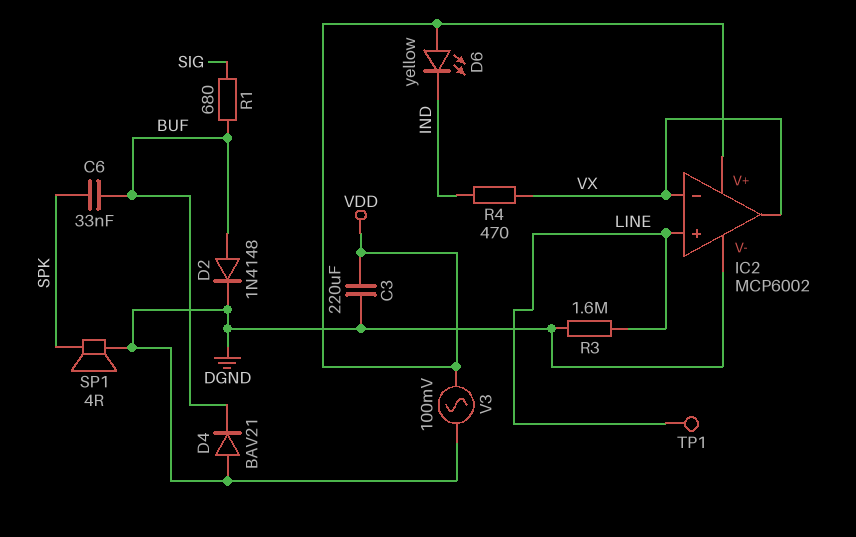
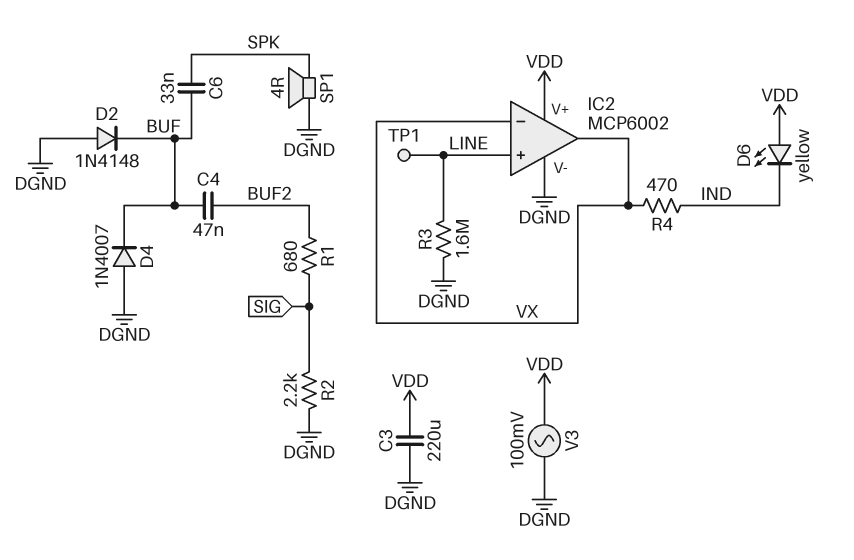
C4: none -> 47nF (BUF, BUF2)
D2: diode 1N4148 (A BUF, K DGND) -> diode 1N4148 (A DGND, K BUF)
D4: diode BAV21 (A DGND, K BUF) -> diode 1N4007 (A DGND, K BUF)
R1: 680 (BUF, SIG) -> 680 (BUF2, SIG)
R2: none -> 2.2k (DGND, SIG)

